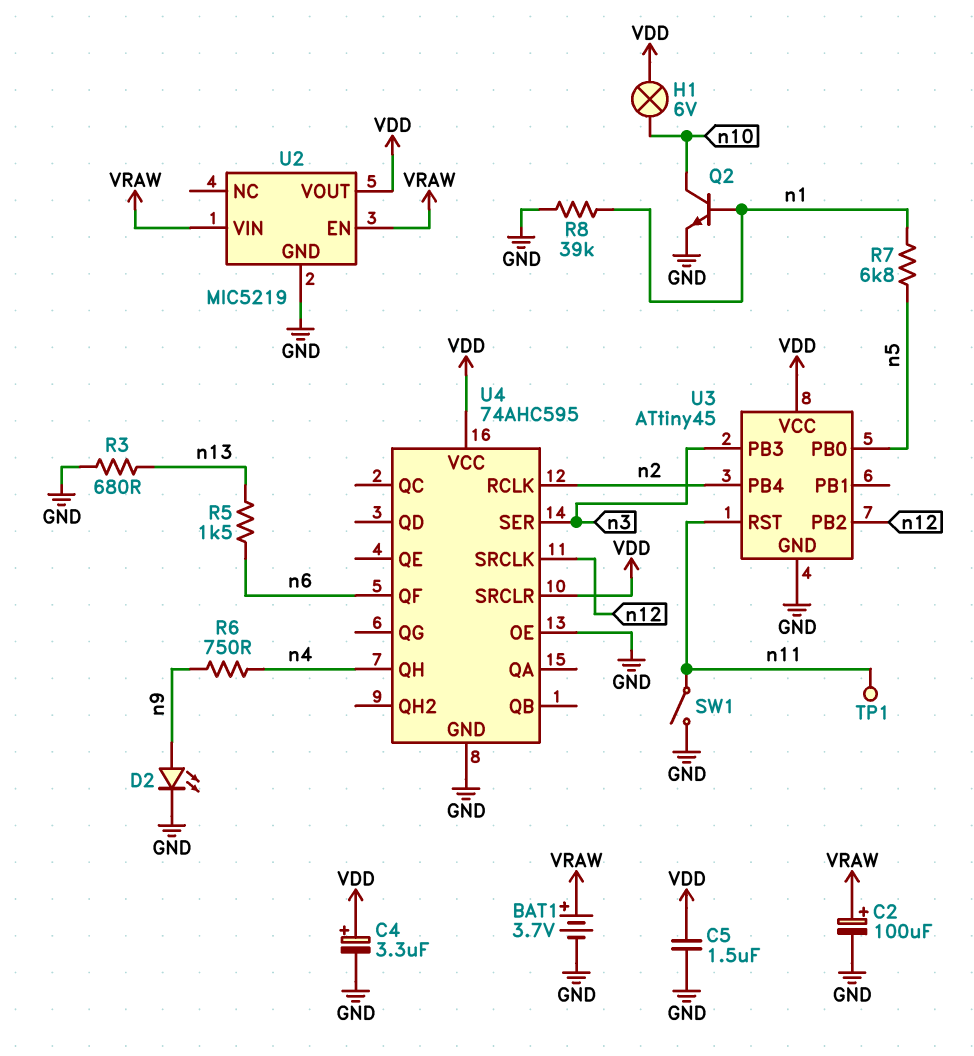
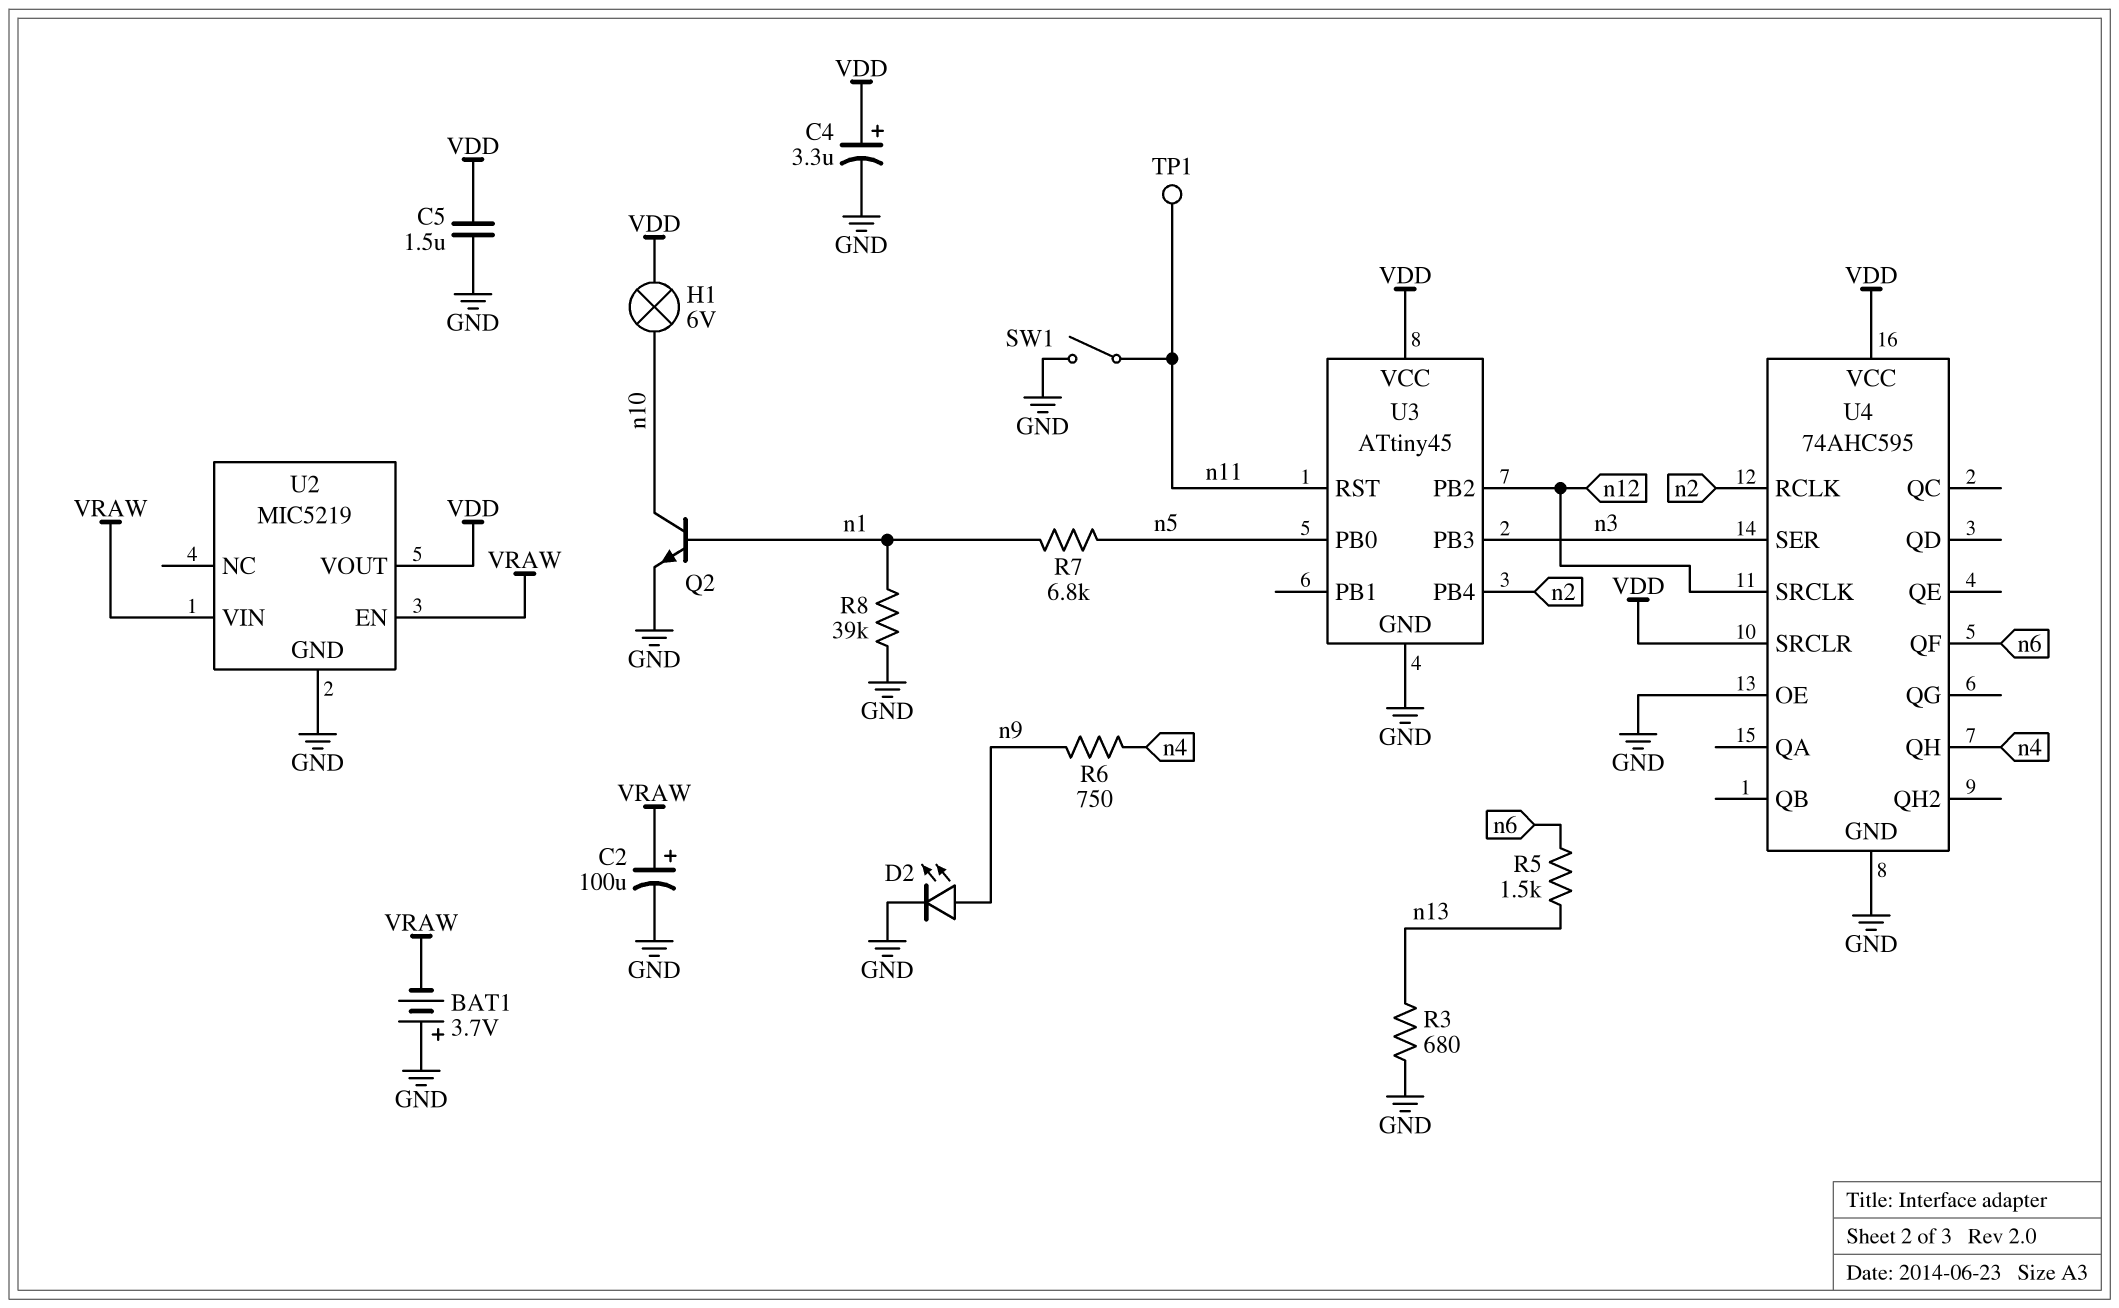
BAT1: 3.7V (plus VRAW, minus GND) -> 3.7V (plus GND, minus VRAW)

